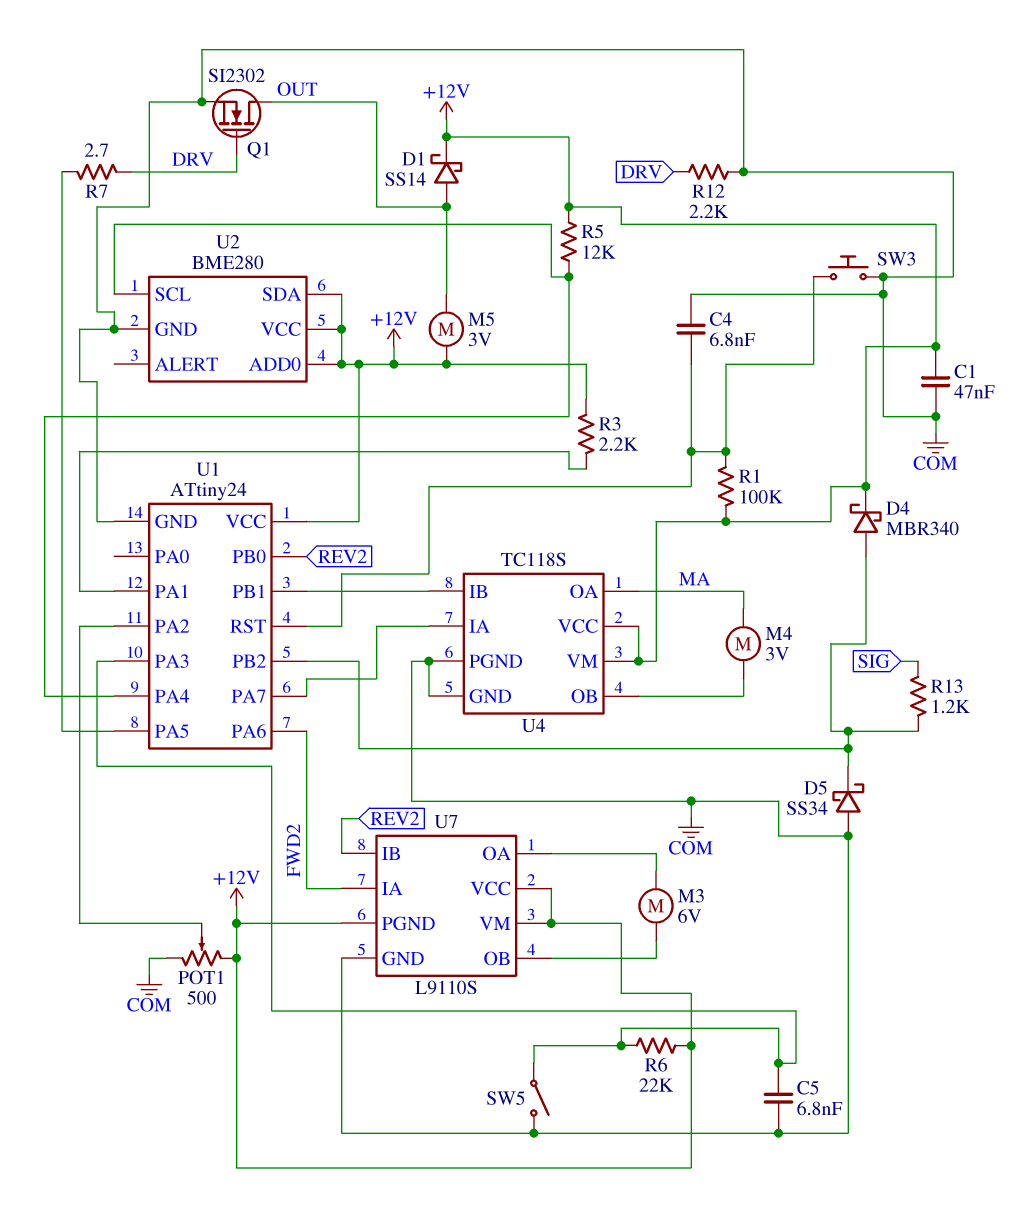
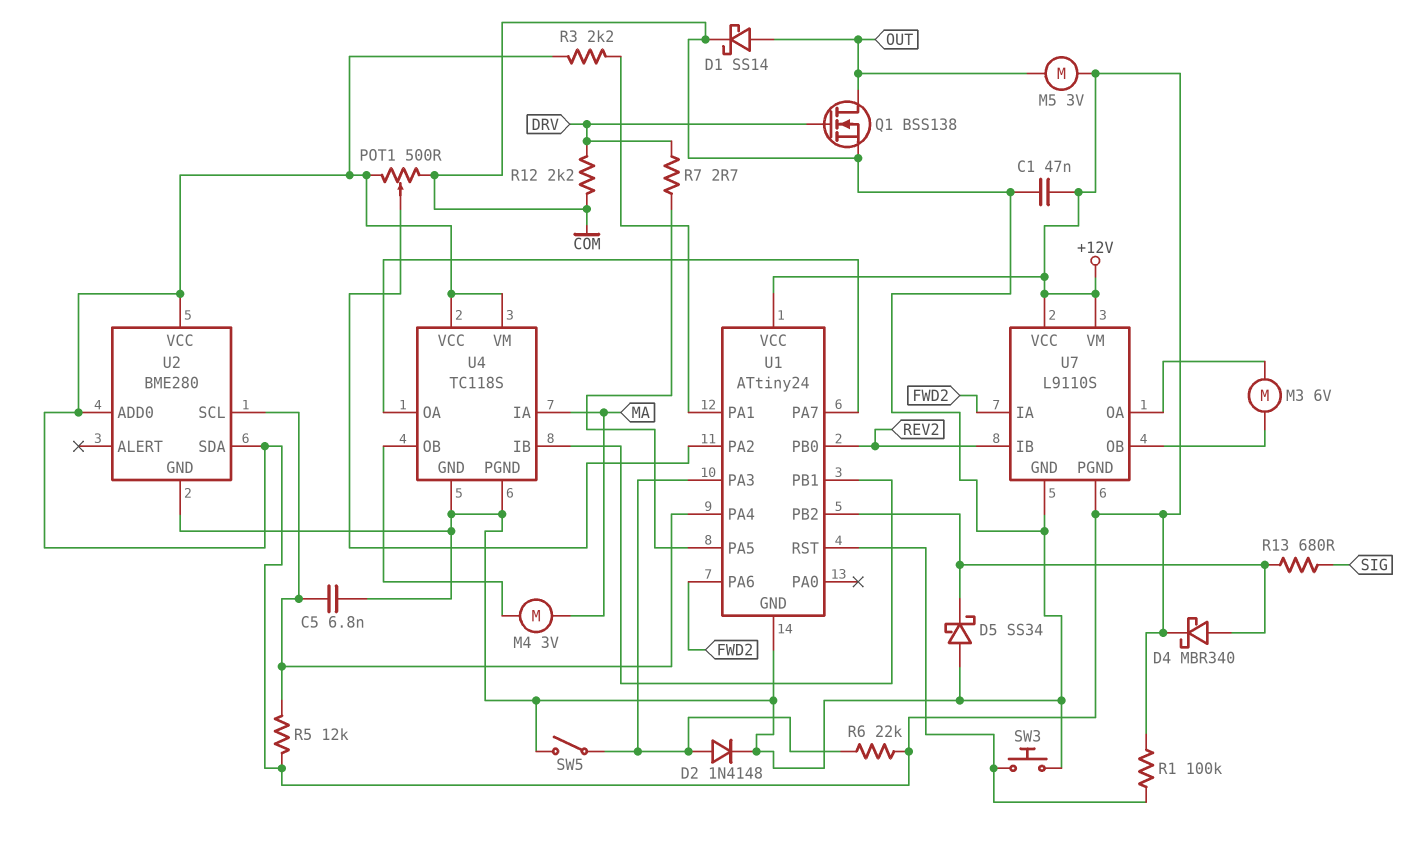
C4: 6.8nF (COM, U1/RST) -> none
C5: 6.8nF (COM, U1/PA3) -> 6.8nF (COM, U1/PA4)
D1: schottky SS14 (A OUT, K +12V) -> schottky SS14 (A OUT, K COM)
D2: none -> diode 1N4148 (A U1/PA3, K COM)
Q1: NMOS SI2302 (G DRV, D OUT, S COM) -> NMOS BSS138 (G DRV, D OUT, S COM)
R13: 1.2k (SIG, U1/PB2) -> 680 (SIG, U1/PB2)
U4 pin IA: U1/PA7 -> MA
U4 pin OA: MA -> U1/PA7

